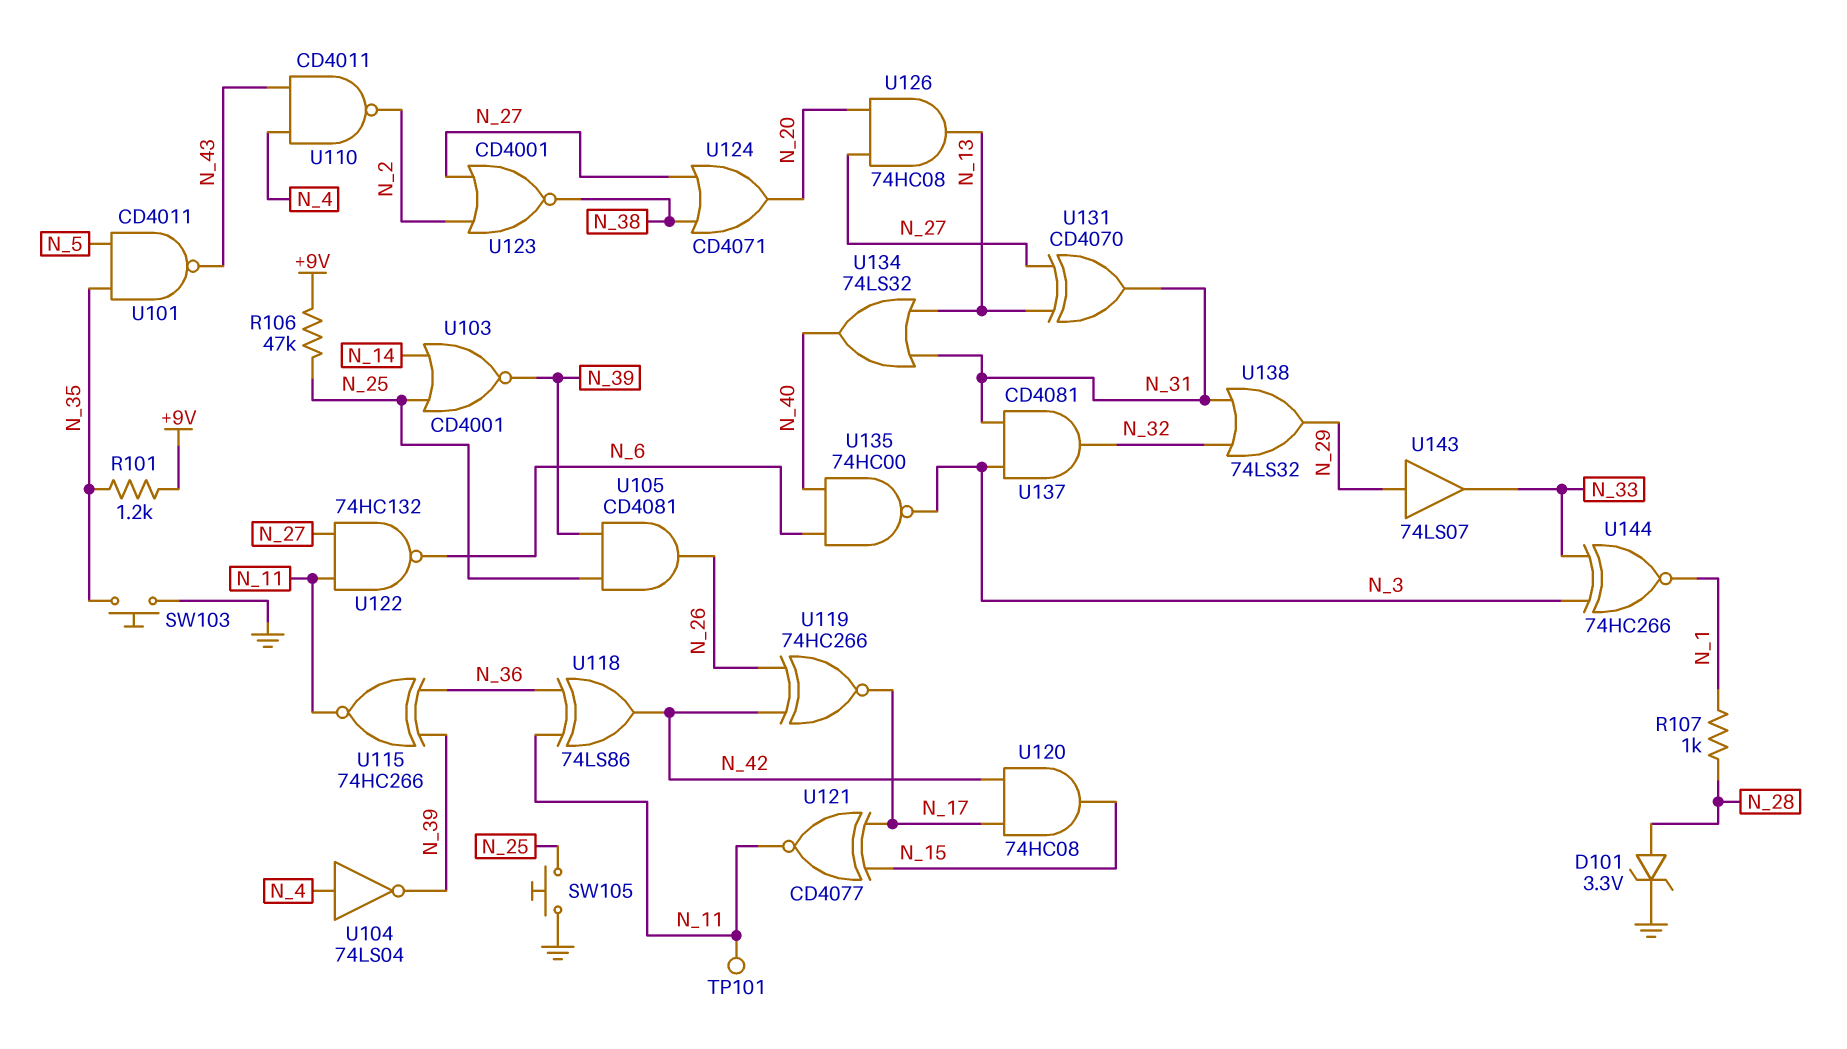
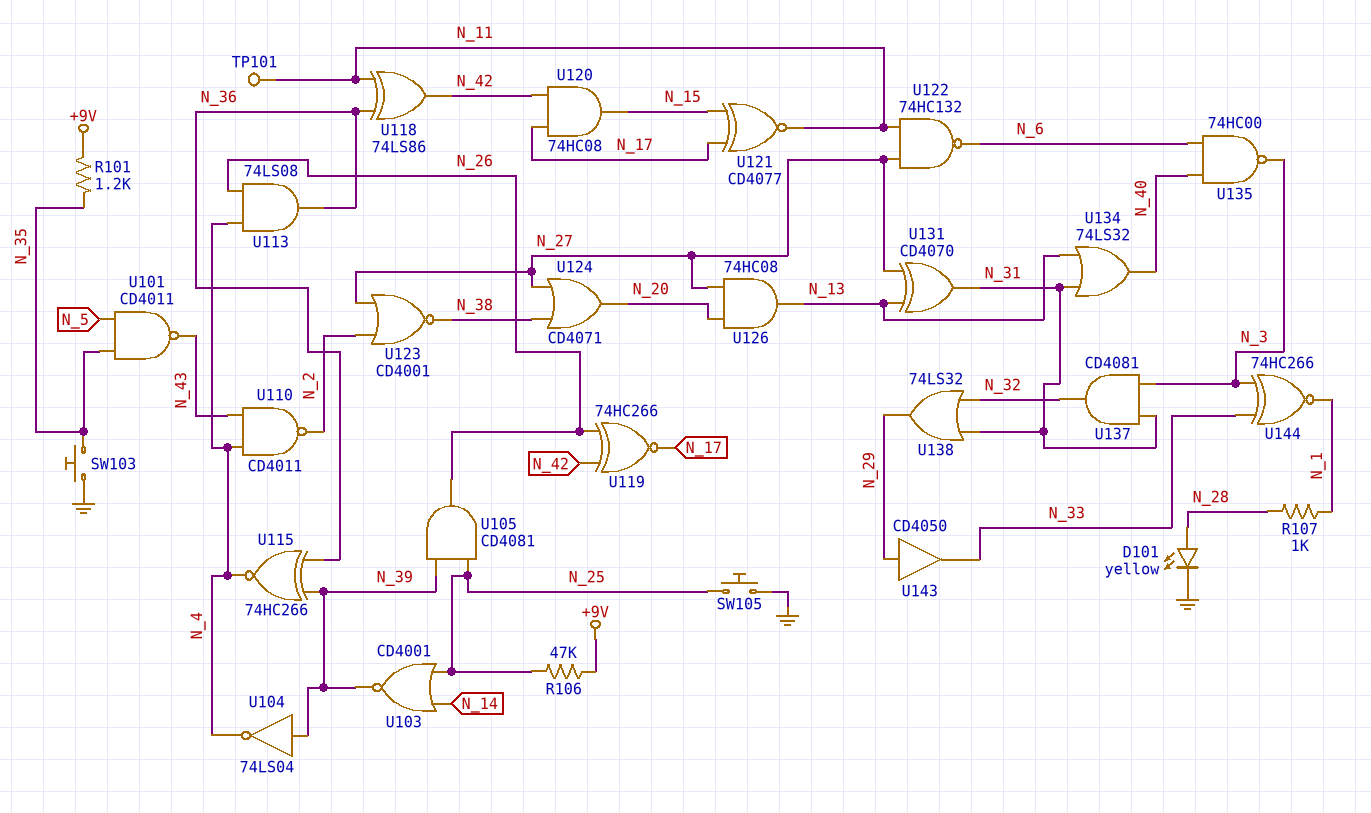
D101: zener 3.3V (A N_28, K GND) -> LED yellow (A N_28, K GND)
U104: NOT 74LS04 (in N_4, out N_39) -> NOT 74LS04 (in N_39, out N_4)
U113: none -> AND 74LS08 (in N_4, in N_26, out N_36)
U115: XNOR 74HC266 (in N_36, in N_39, out N_11) -> XNOR 74HC266 (in N_36, in N_39, out N_4)
U143: buffer 74LS07 (in N_29, out N_33) -> buffer CD4050 (in N_29, out N_33)

